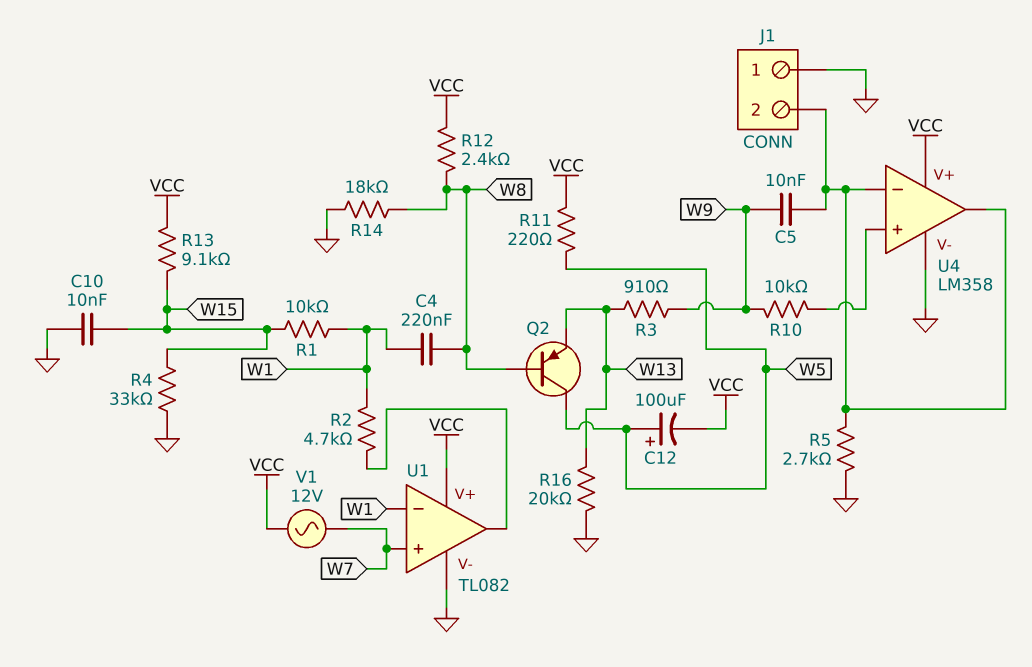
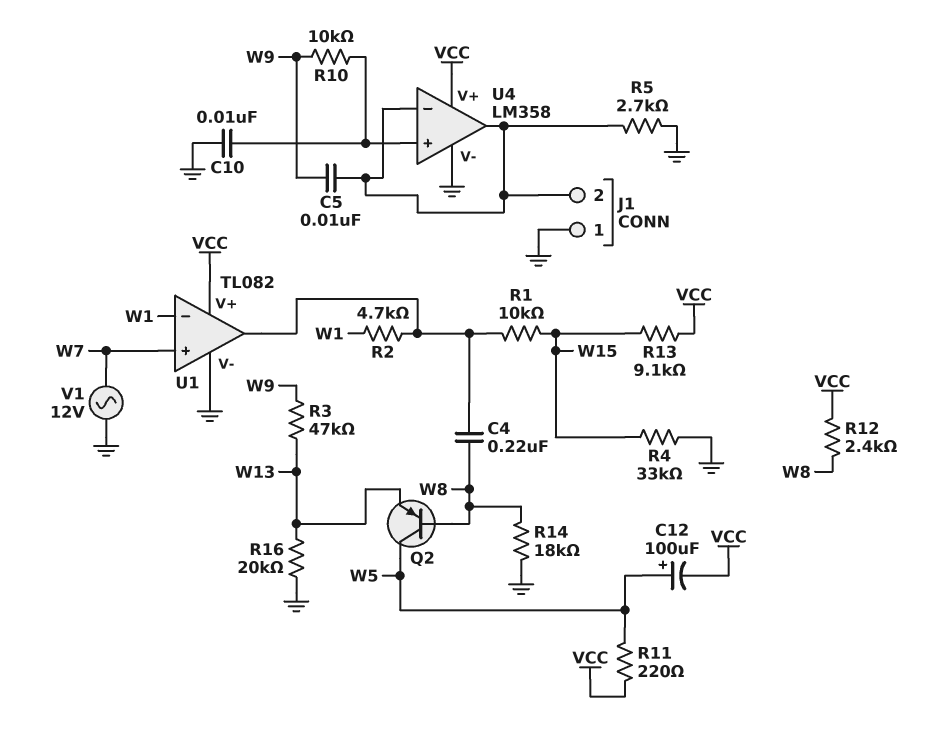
C4: 220nF (W1, W8) -> 220nF (U1/out, W8)
C10: 10nF (GND, W15) -> 10nF (GND, U4/in+)
R1: 10k (W1, W15) -> 10k (U1/out, W15)
R3: 910 (W9, W13) -> 47k (W9, W13)
V1: AC 12V (VCC, W7) -> AC 12V (GND, W7)

